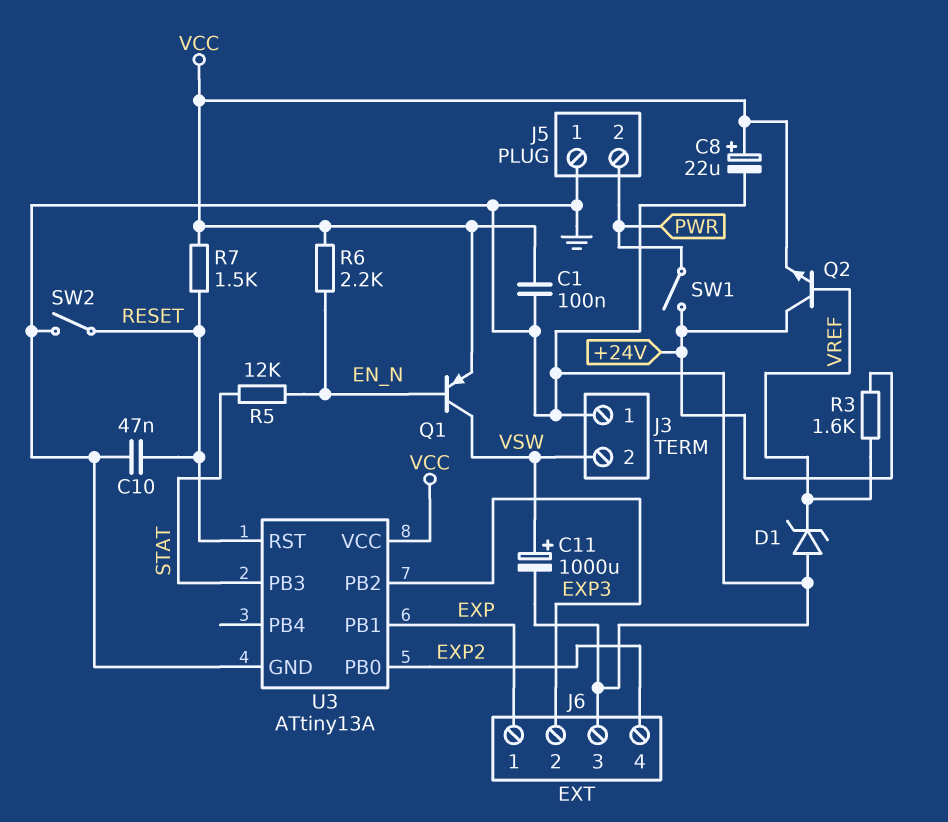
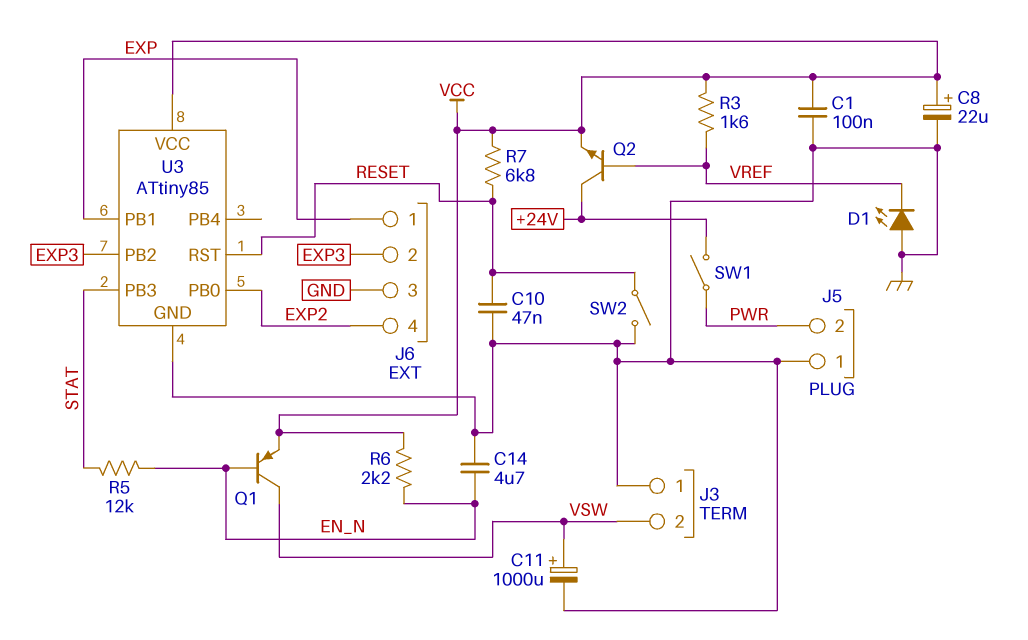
C14: none -> 4.7uF (EN_N, GND)
D1: zener (A GND, K VREF) -> LED (A GND, K VREF)
R3: 1.6k (+24V, VREF) -> 1.6k (VCC, VREF)
R7: 1.5k (RESET, VCC) -> 6.8k (RESET, VCC)
U3: ATtiny13A -> ATtiny85

